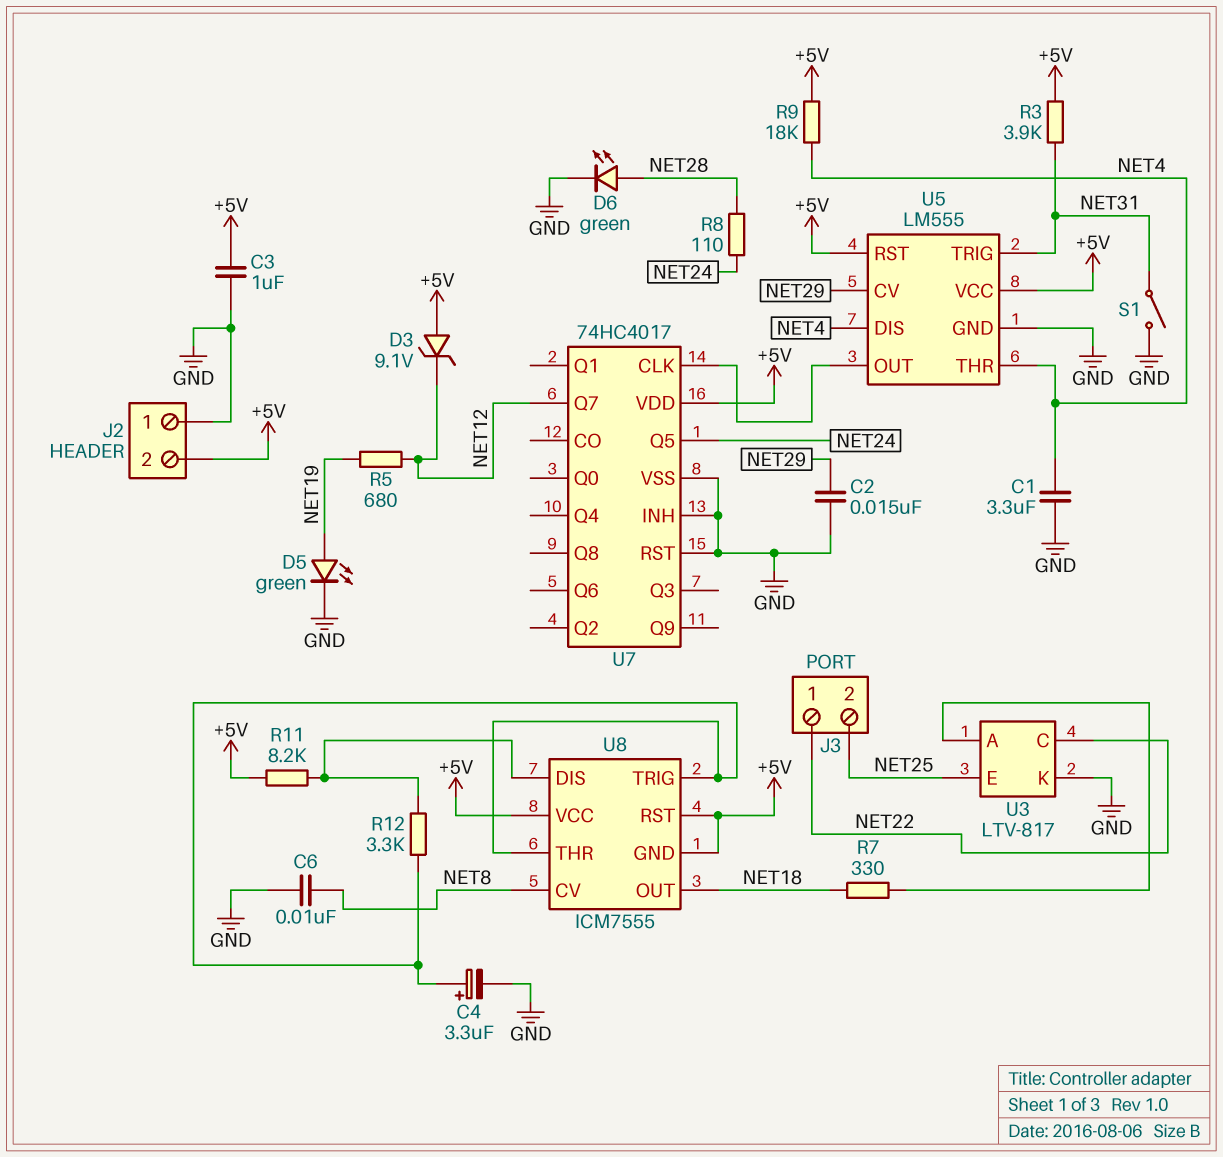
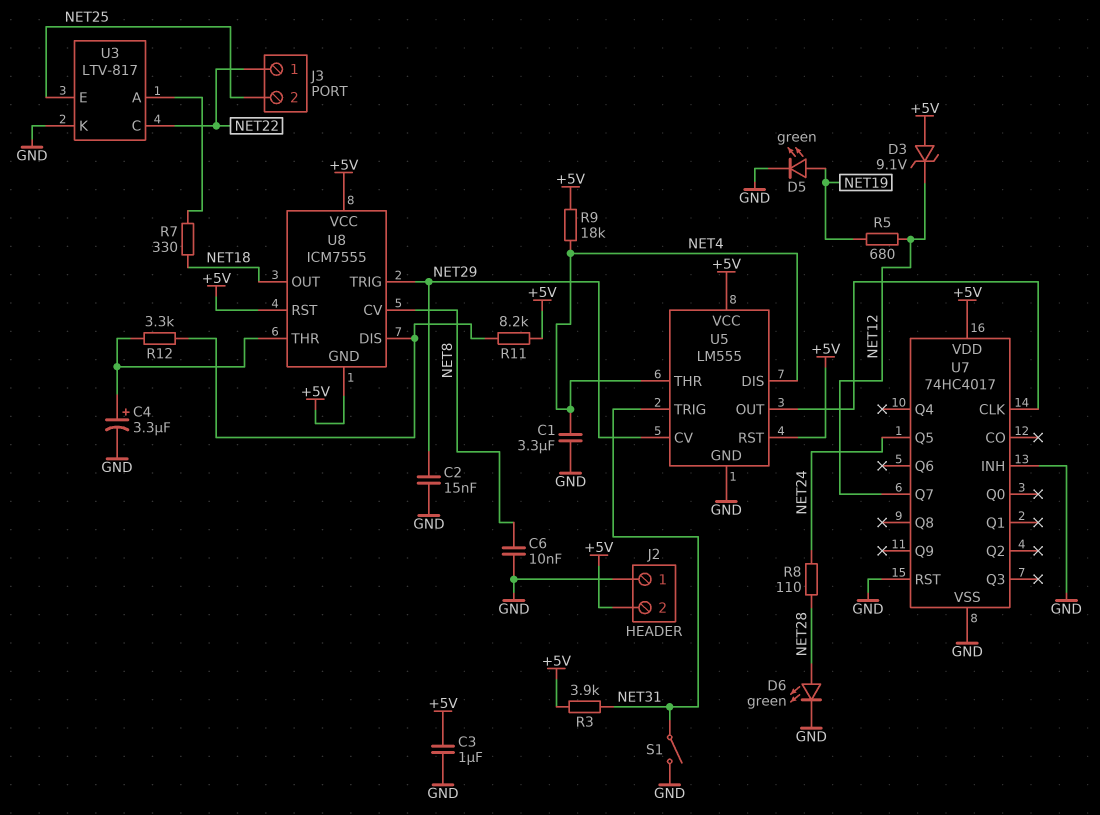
U8 pin TRIG: U8/THR -> NET29

